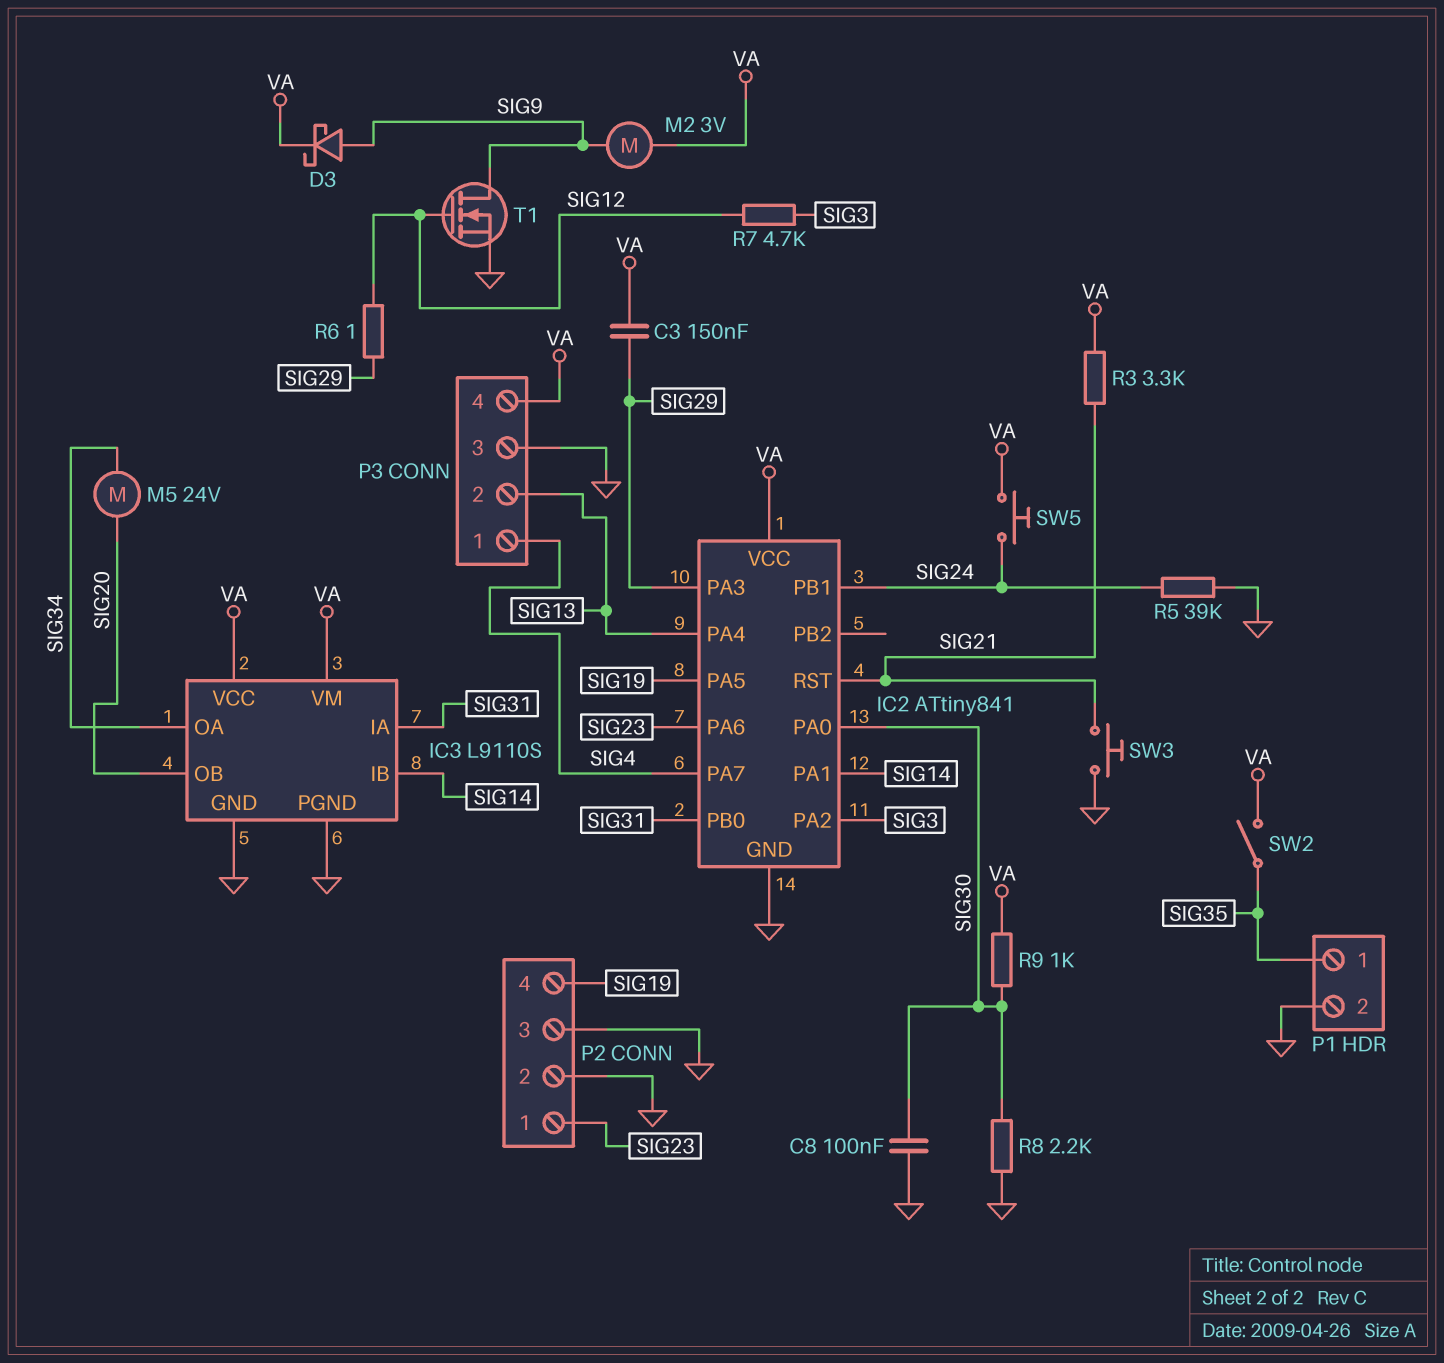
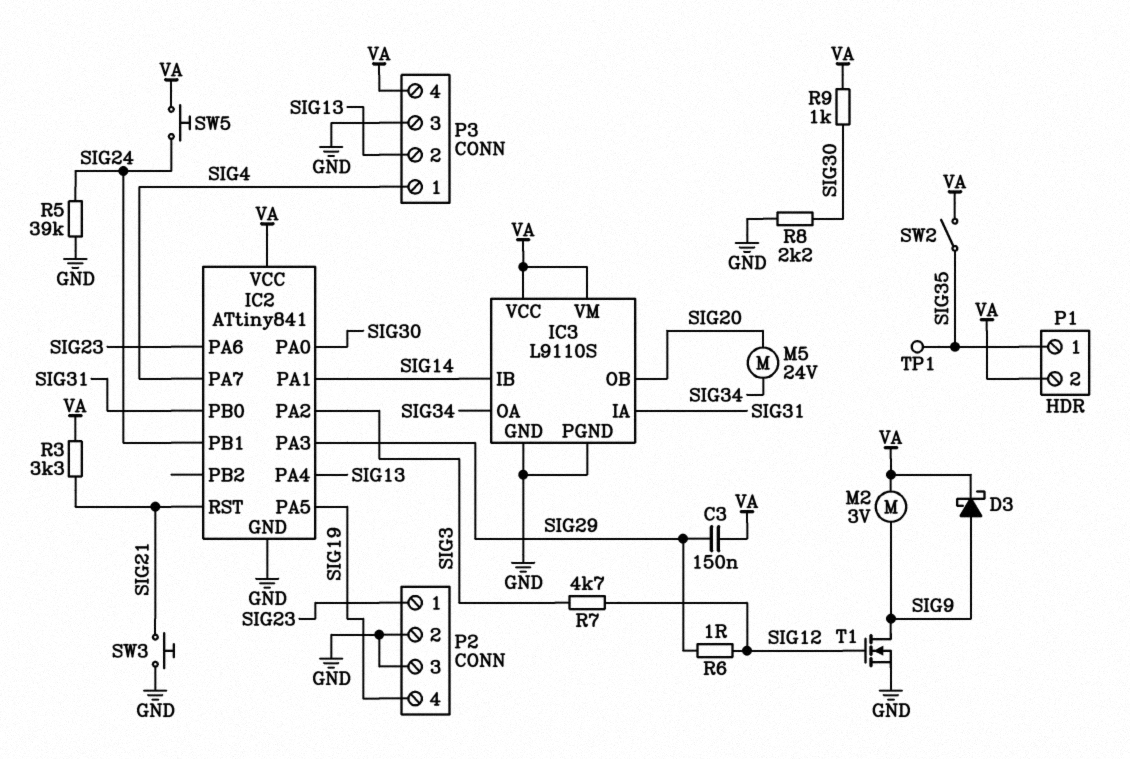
C8: 100nF (GND, SIG30) -> none
P1 pin 2: GND -> VA
TP1: none -> test point (SIG35)

